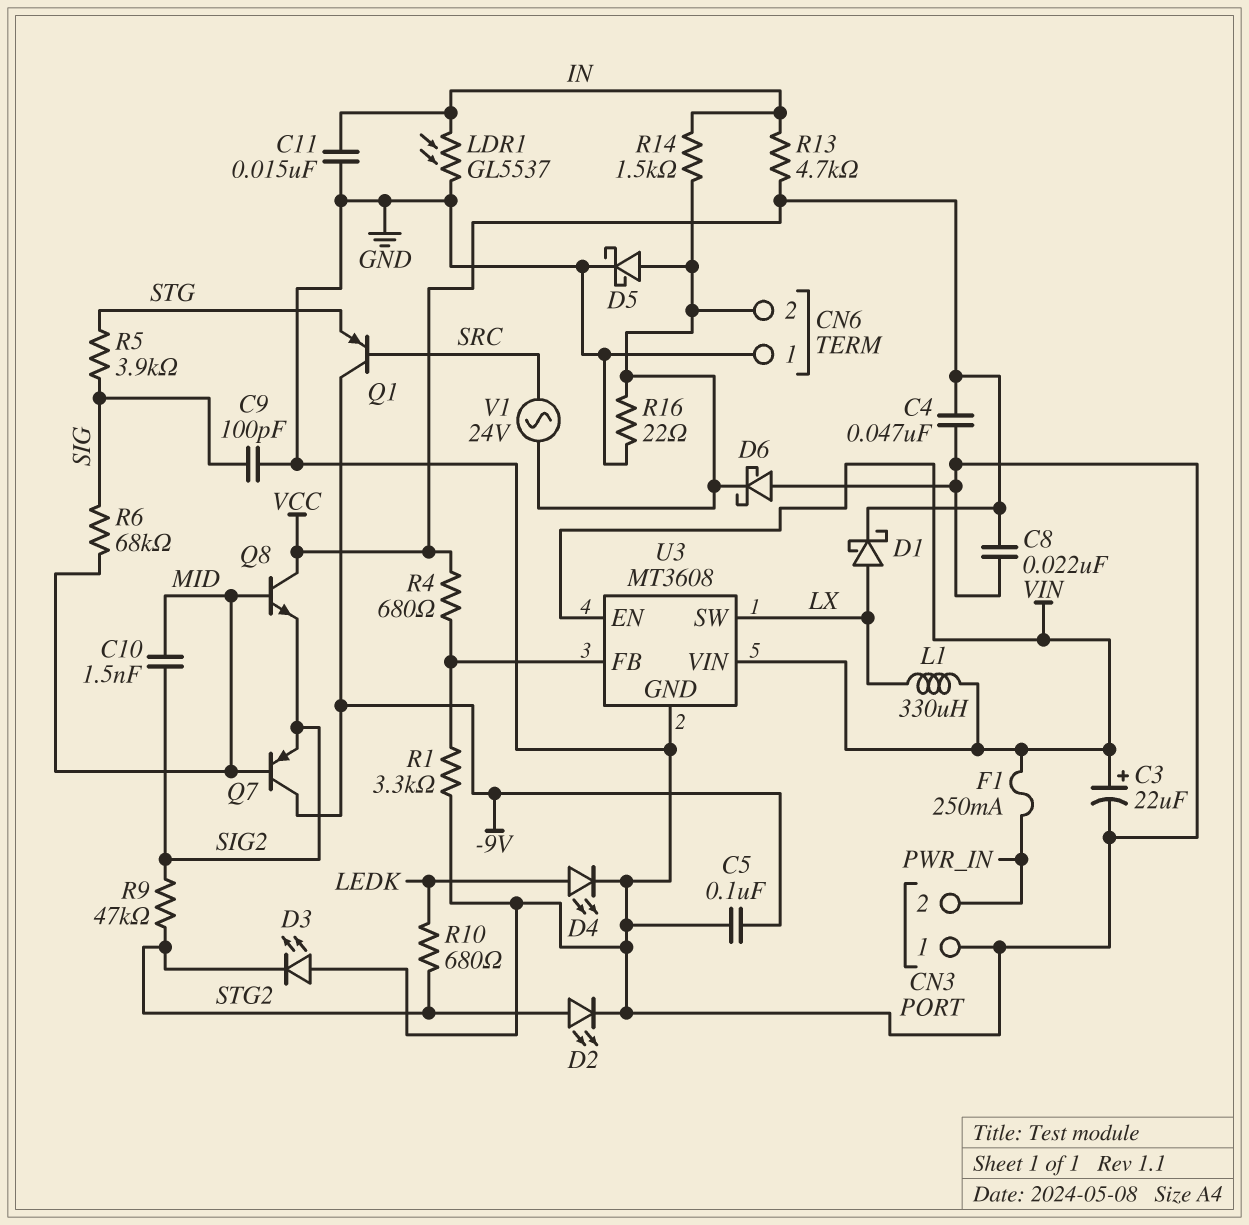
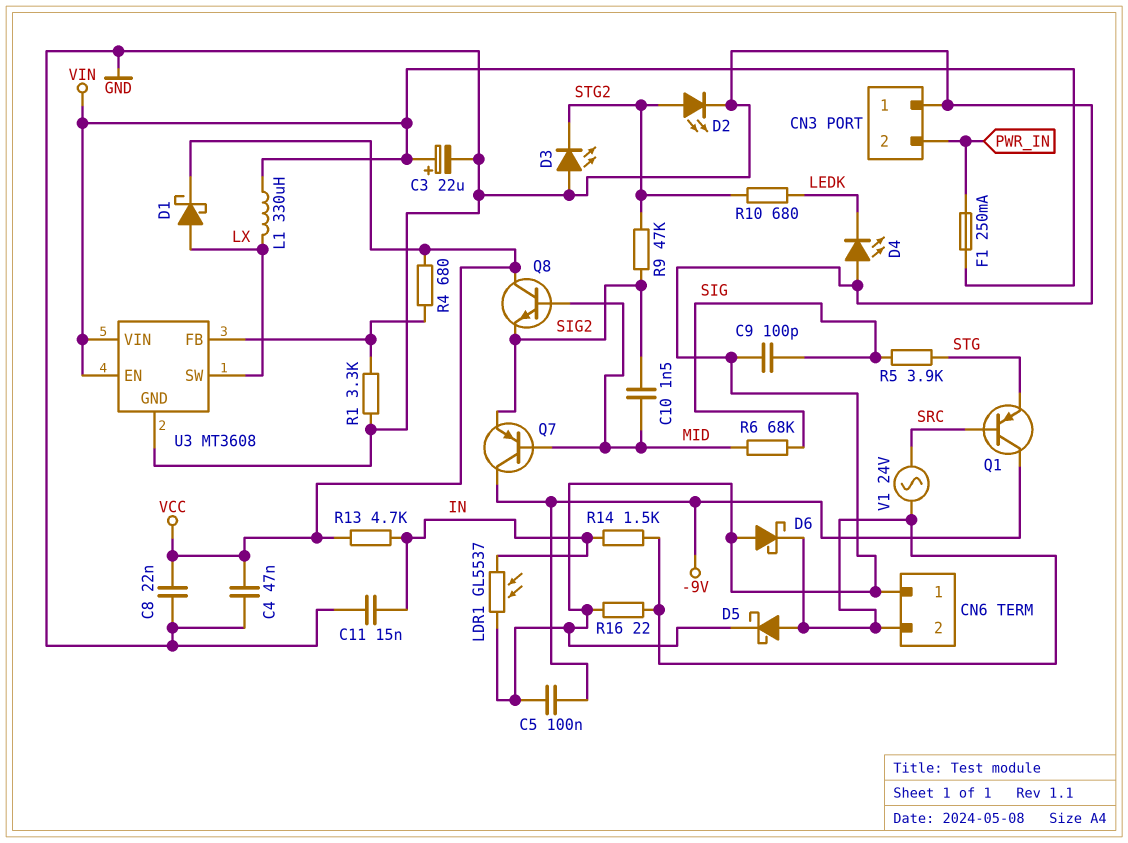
D4: LED (A LEDK, K GND) -> LED (A GND, K LEDK)

